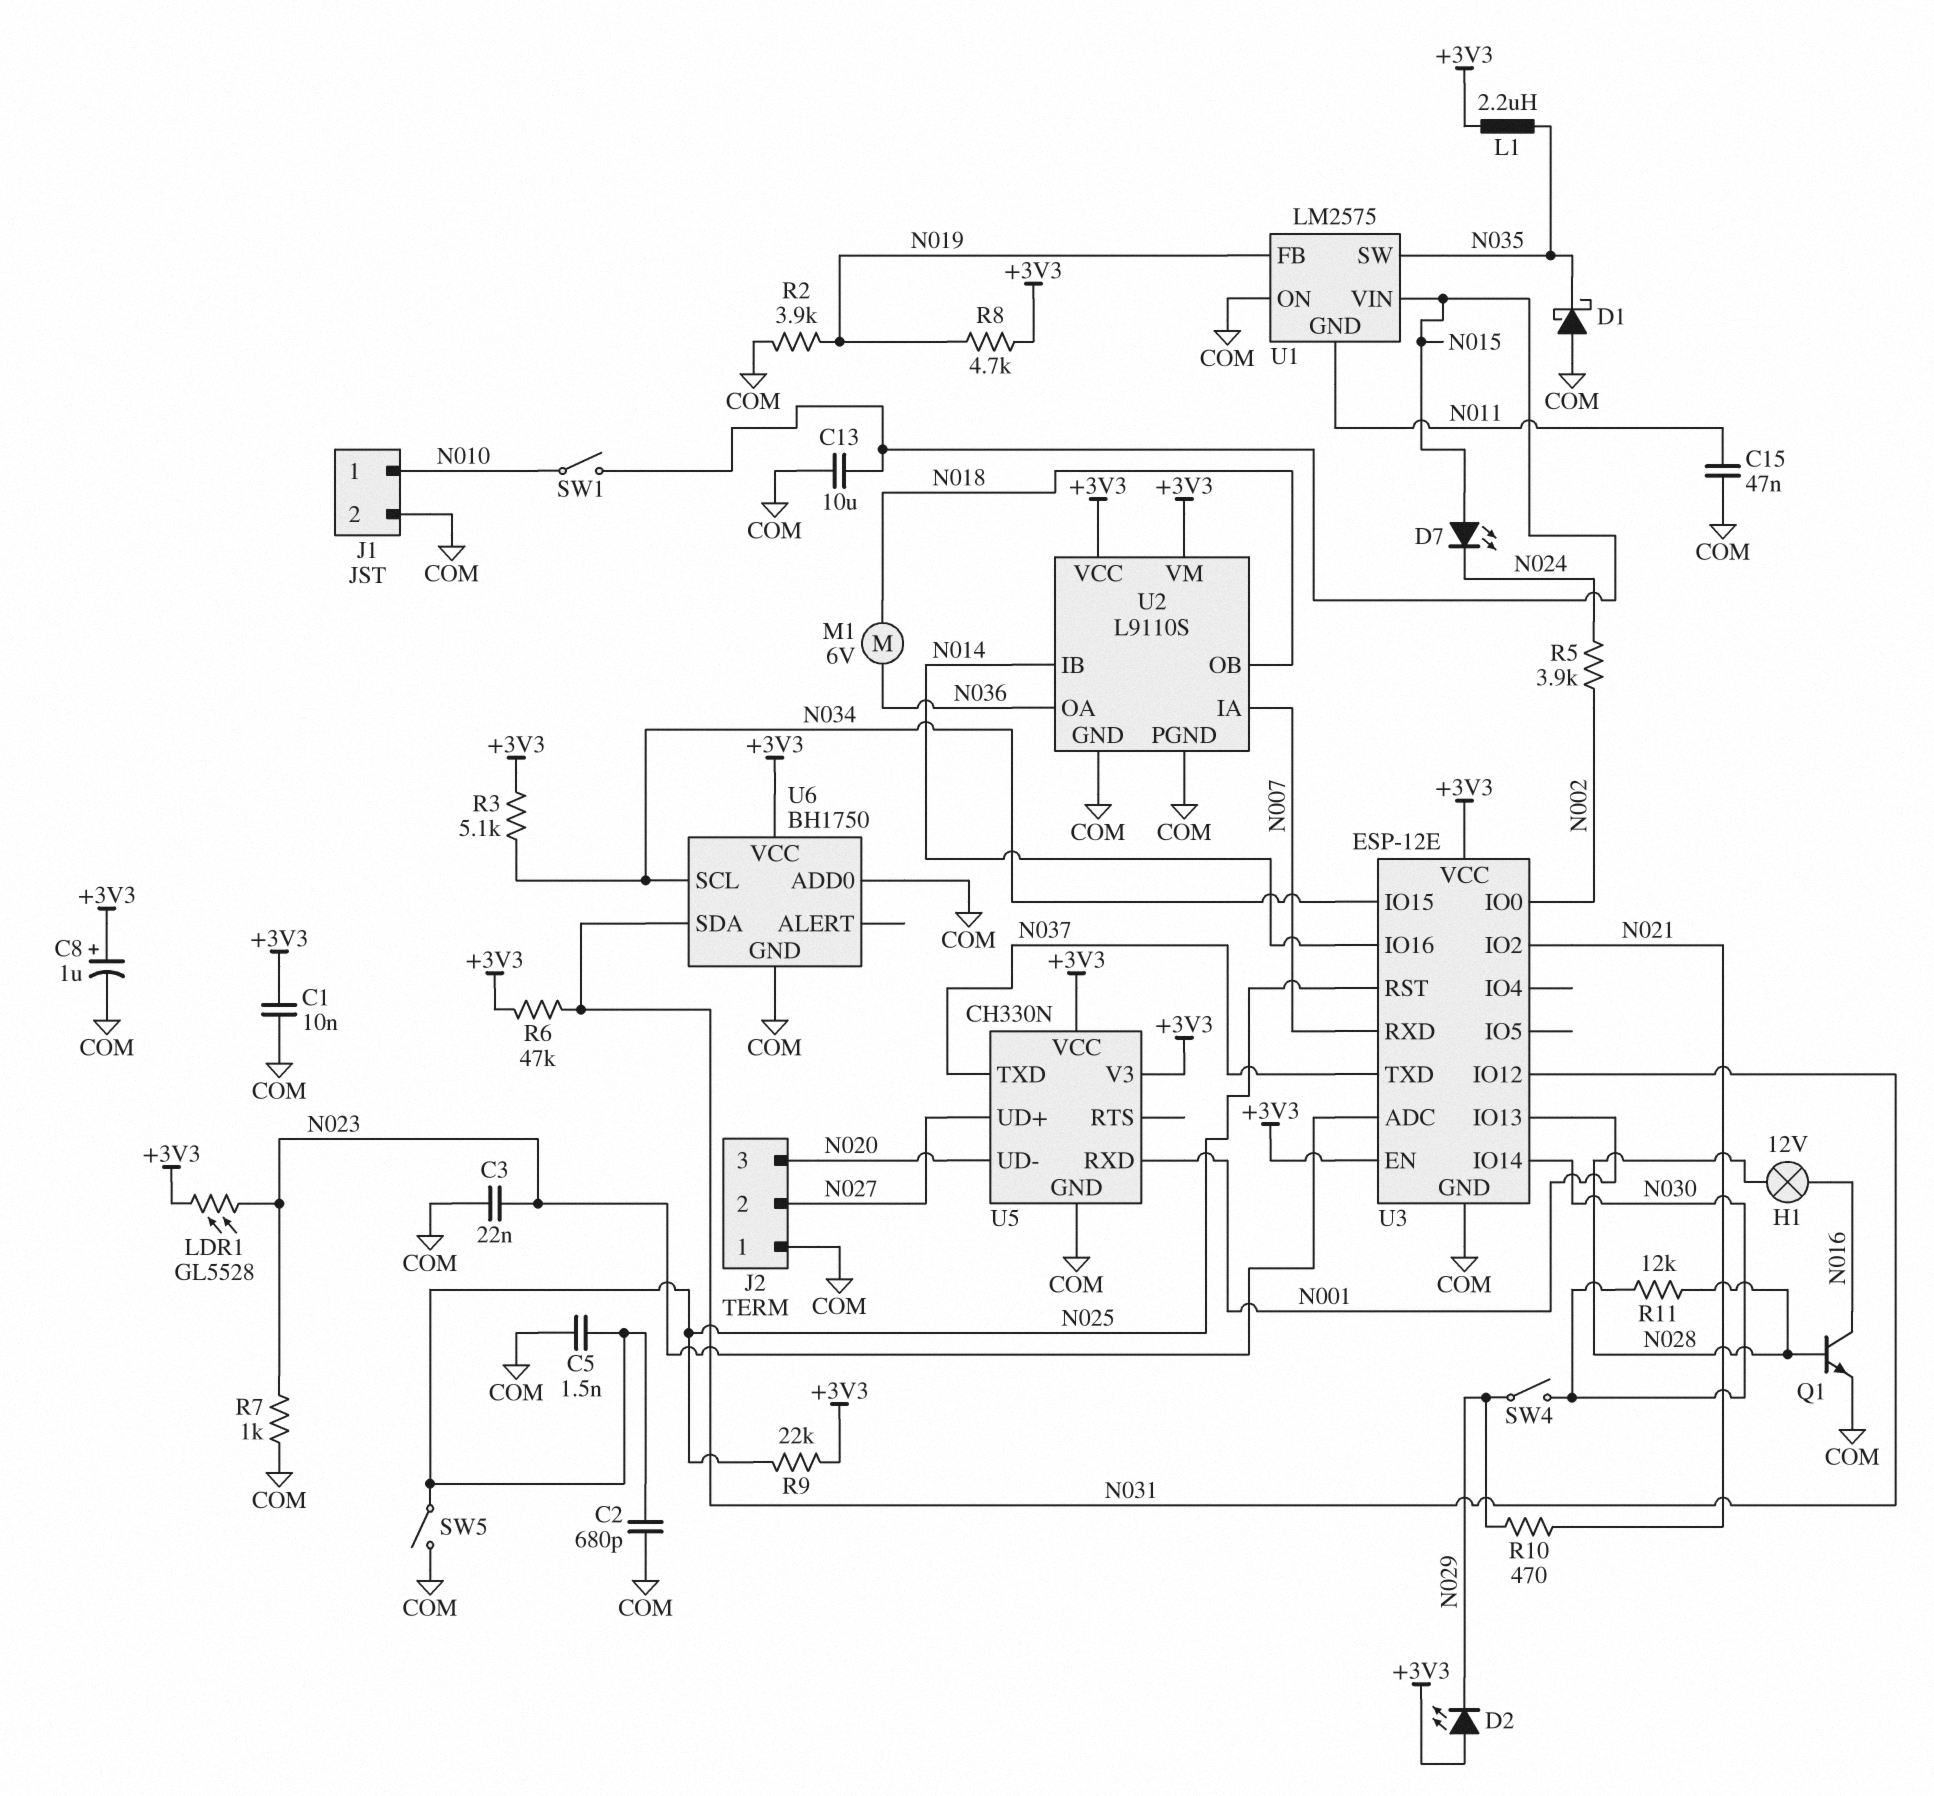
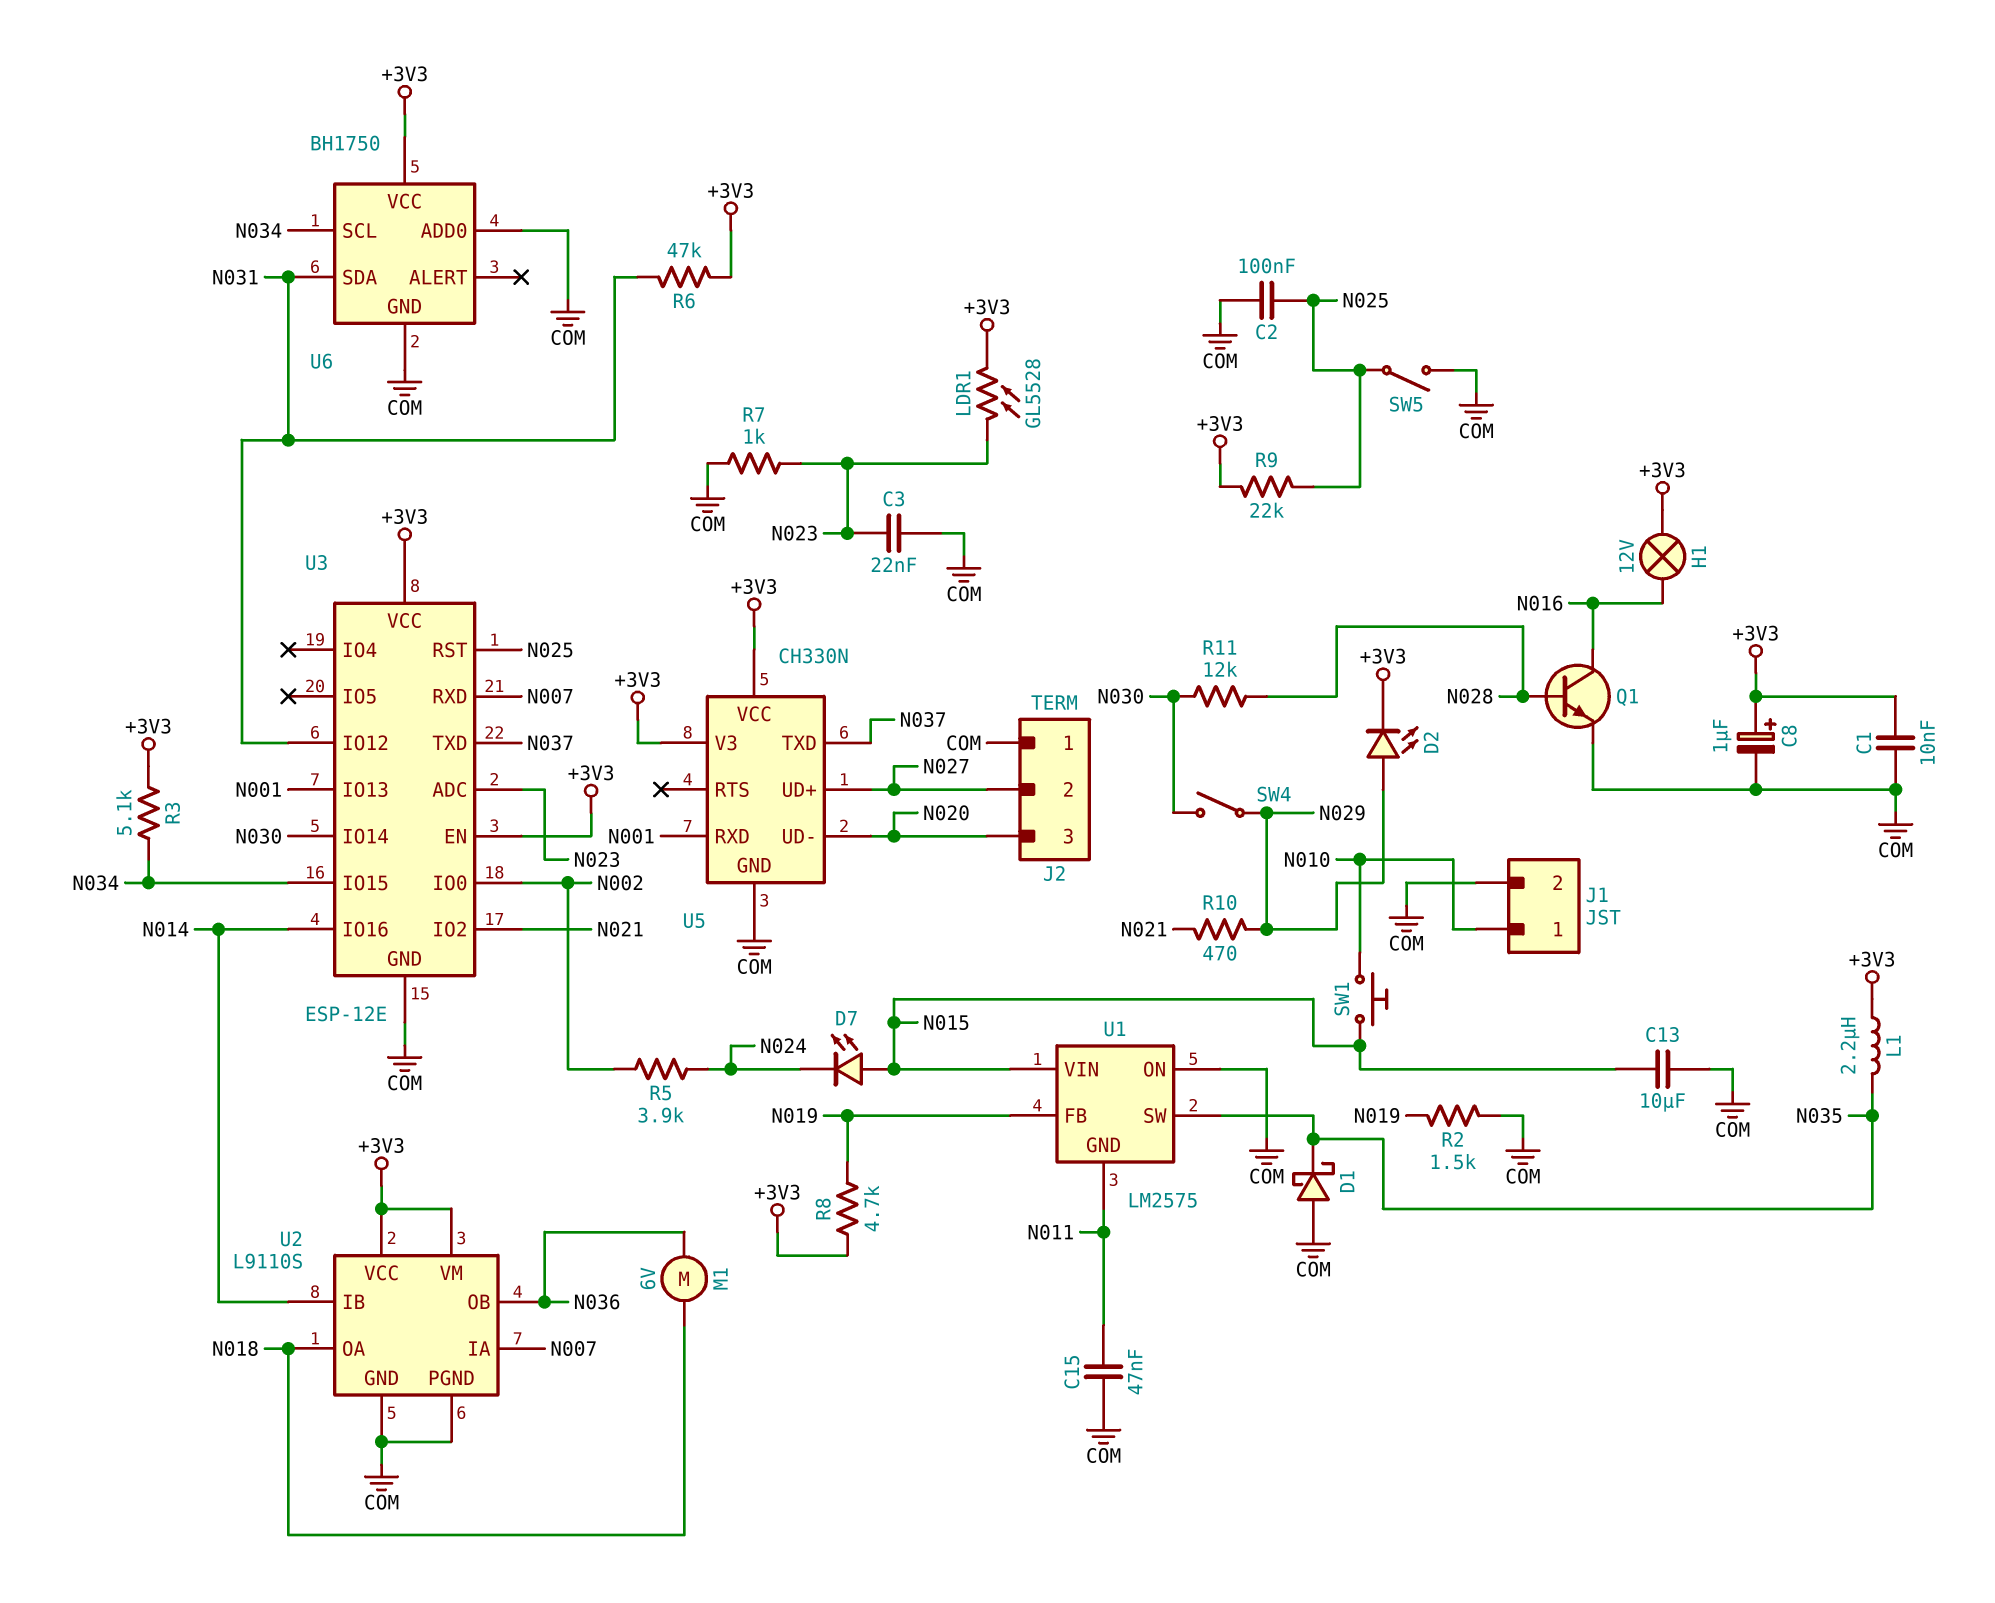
C2: 680pF (COM, N025) -> 100nF (COM, N025)
C5: 1.5nF (COM, N025) -> none
D2: LED (A +3V3, K N029) -> LED (A N029, K +3V3)
H1: lamp 12V (N016, N028) -> lamp 12V (+3V3, N016)
R2: 3.9k (COM, N019) -> 1.5k (COM, N019)
SW1: switch (N010, N015) -> button (N010, N015)
U2 pin OA: N036 -> N018
U2 pin OB: N018 -> N036

